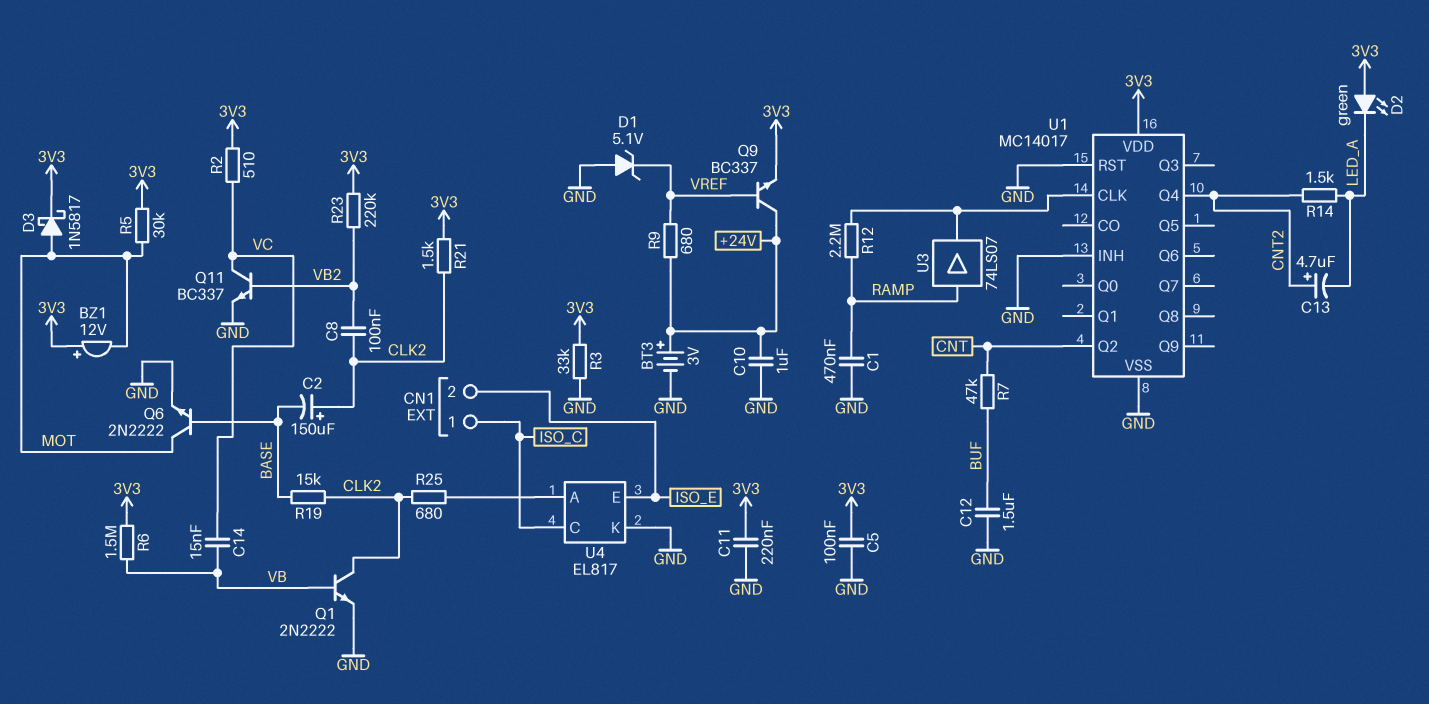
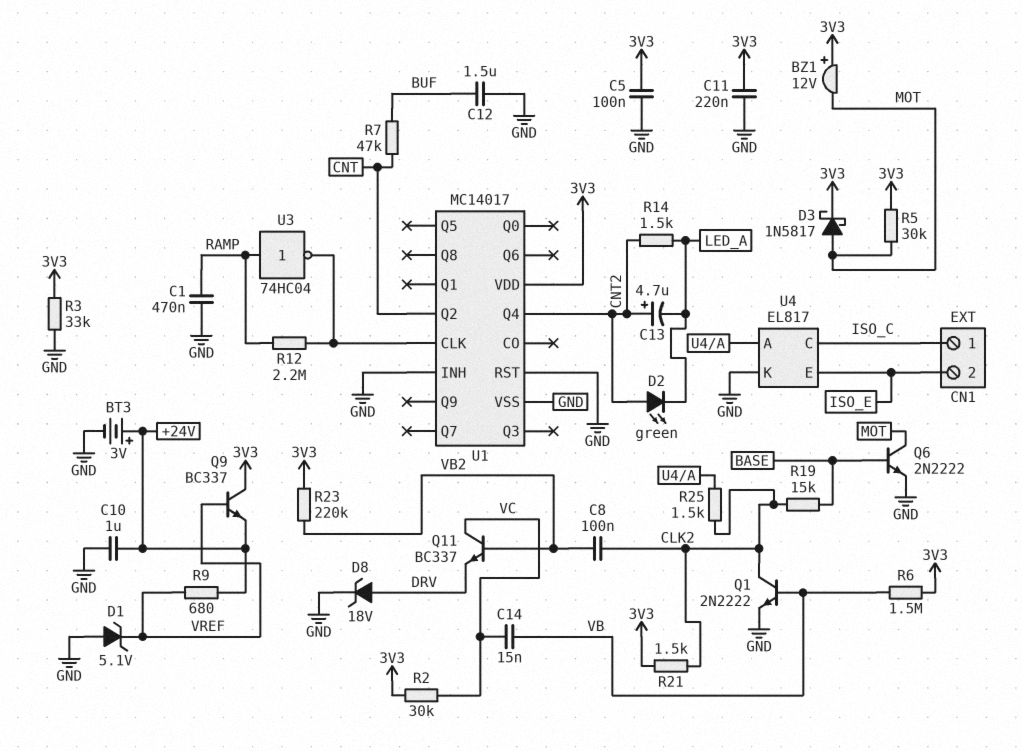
C2: 150uF (plus CLK2, minus BASE) -> none
D2: LED green (A 3V3, K LED_A) -> LED green (A CNT2, K LED_A)
D8: none -> zener 18V (A DRV, K GND)
Q9: NPN BC337 (B VREF, C +24V, E 3V3) -> NPN BC337 (B VREF, C 3V3, E +24V)
Q11: NPN BC337 (B VB2, C VC, E GND) -> NPN BC337 (B VB2, C VC, E DRV)
R2: 510 (3V3, VC) -> 30k (3V3, VC)
R25: 680 (CLK2, U4/A) -> 1.5k (CLK2, U4/A)
U3: buffer 74LS07 (in RAMP, out U1/CLK) -> NOT 74HC04 (in RAMP, out U1/CLK)

